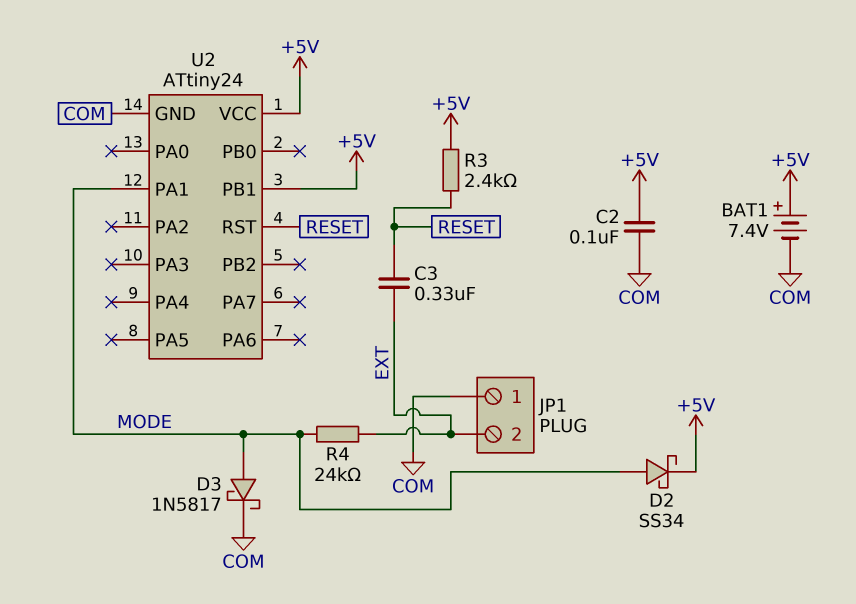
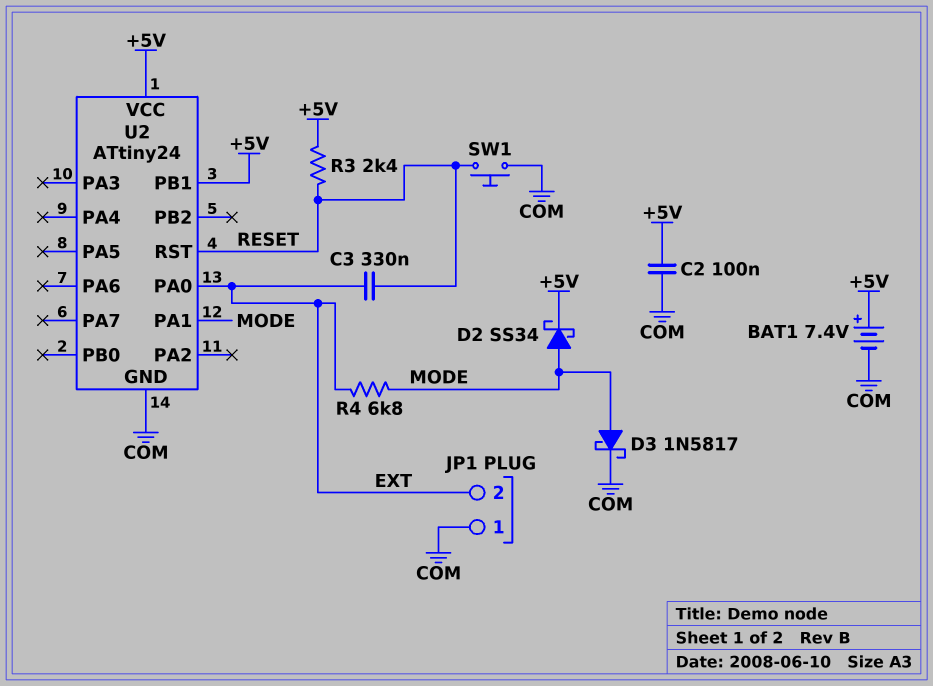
R4: 24k (EXT, MODE) -> 6.8k (EXT, MODE)
SW1: none -> button (COM, RESET)
U2 pin PA0: none -> EXT

